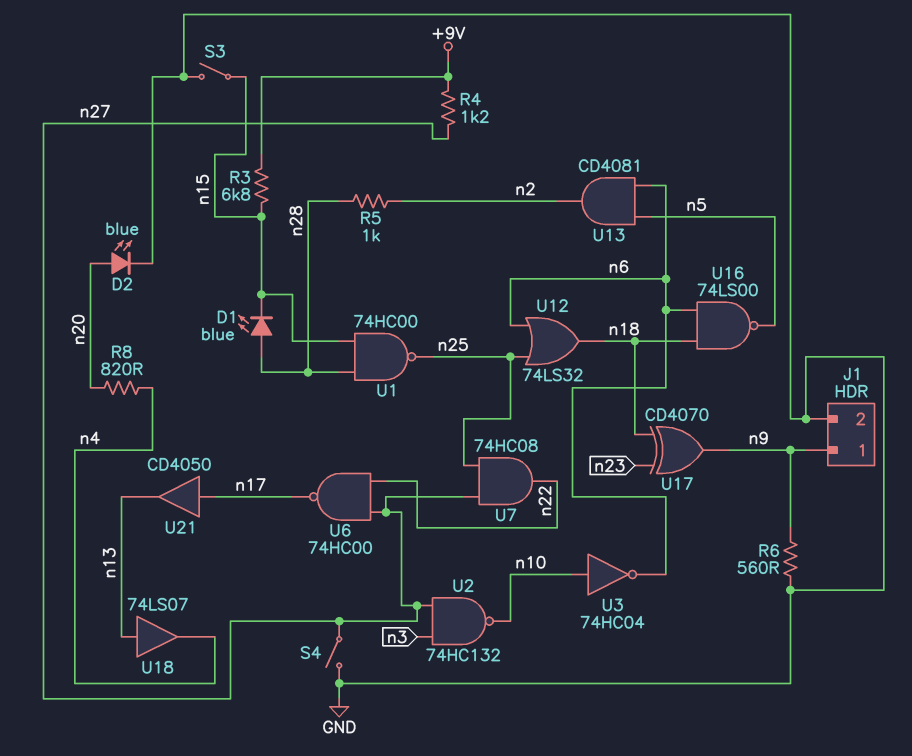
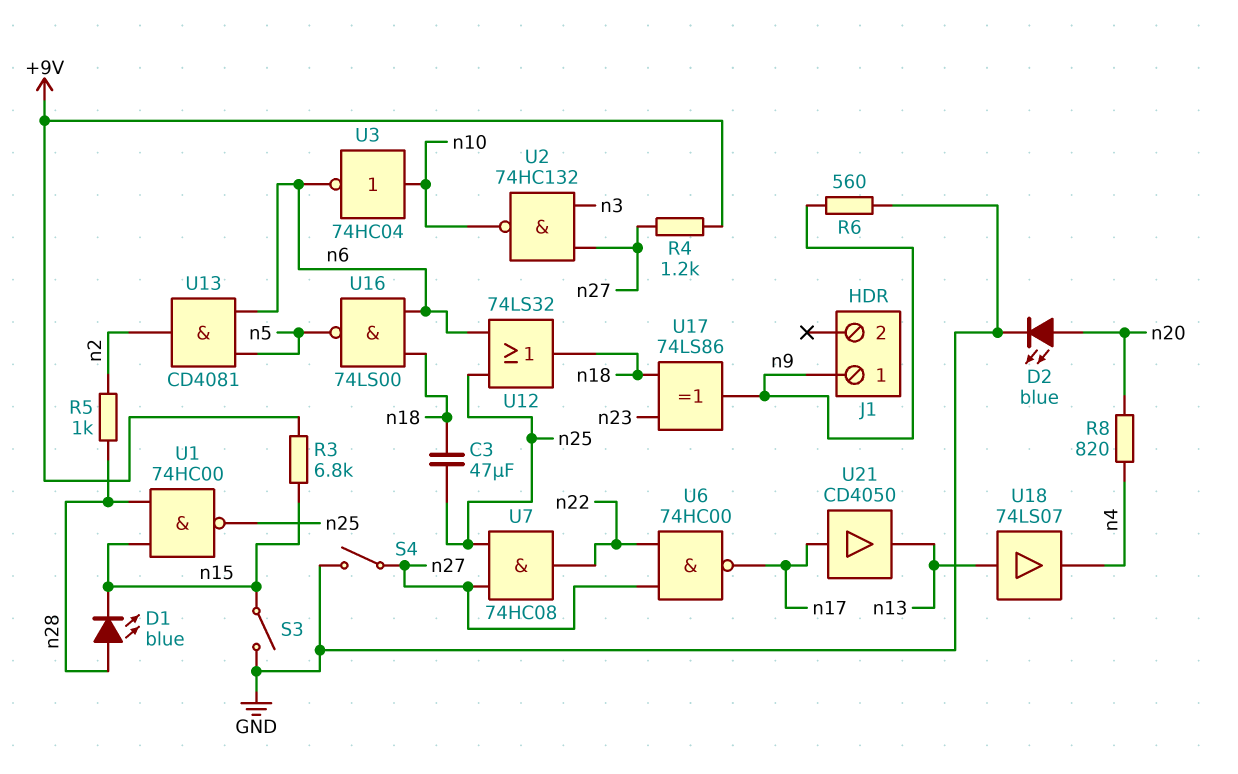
C3: none -> 47uF (n18, n25)
J1 pin 2: GND -> none
U17: XOR CD4070 (in n18, in n23, out n9) -> XOR 74LS86 (in n18, in n23, out n9)

